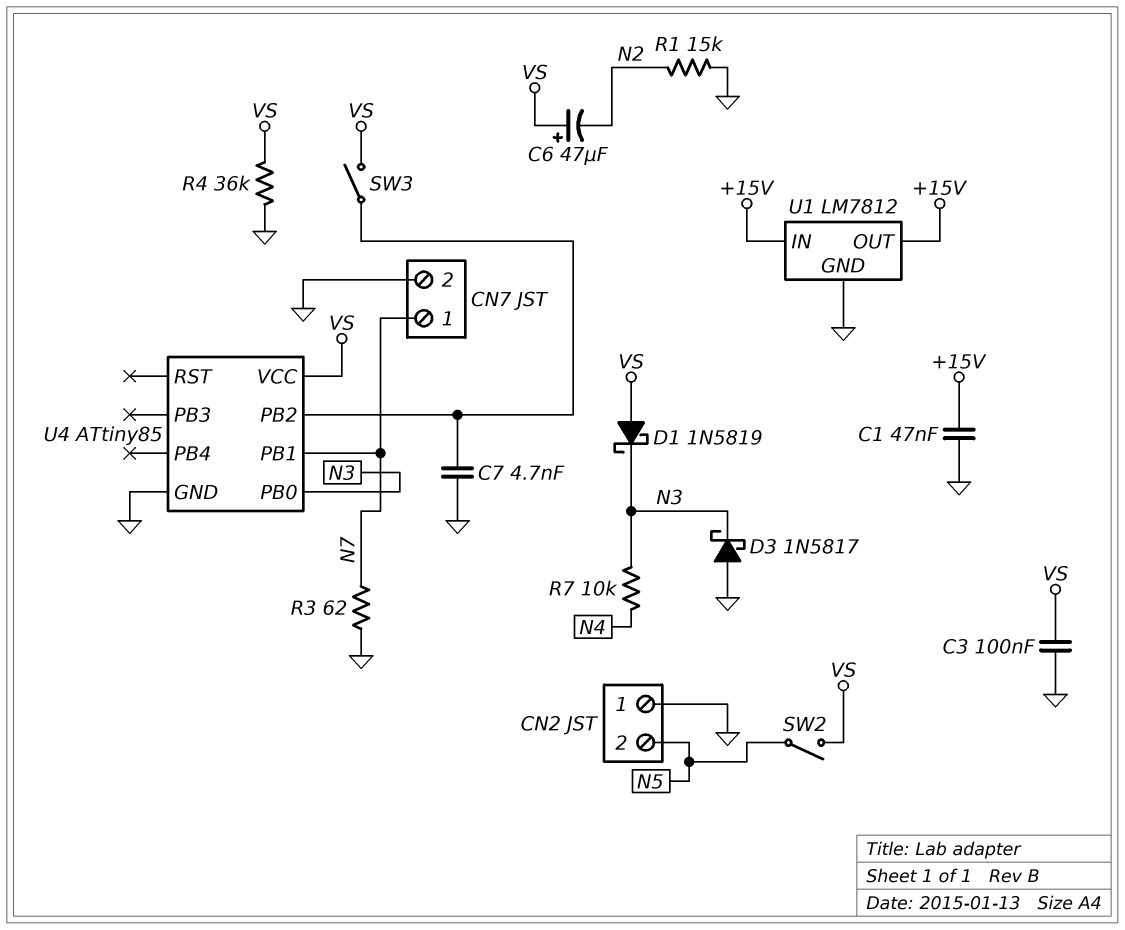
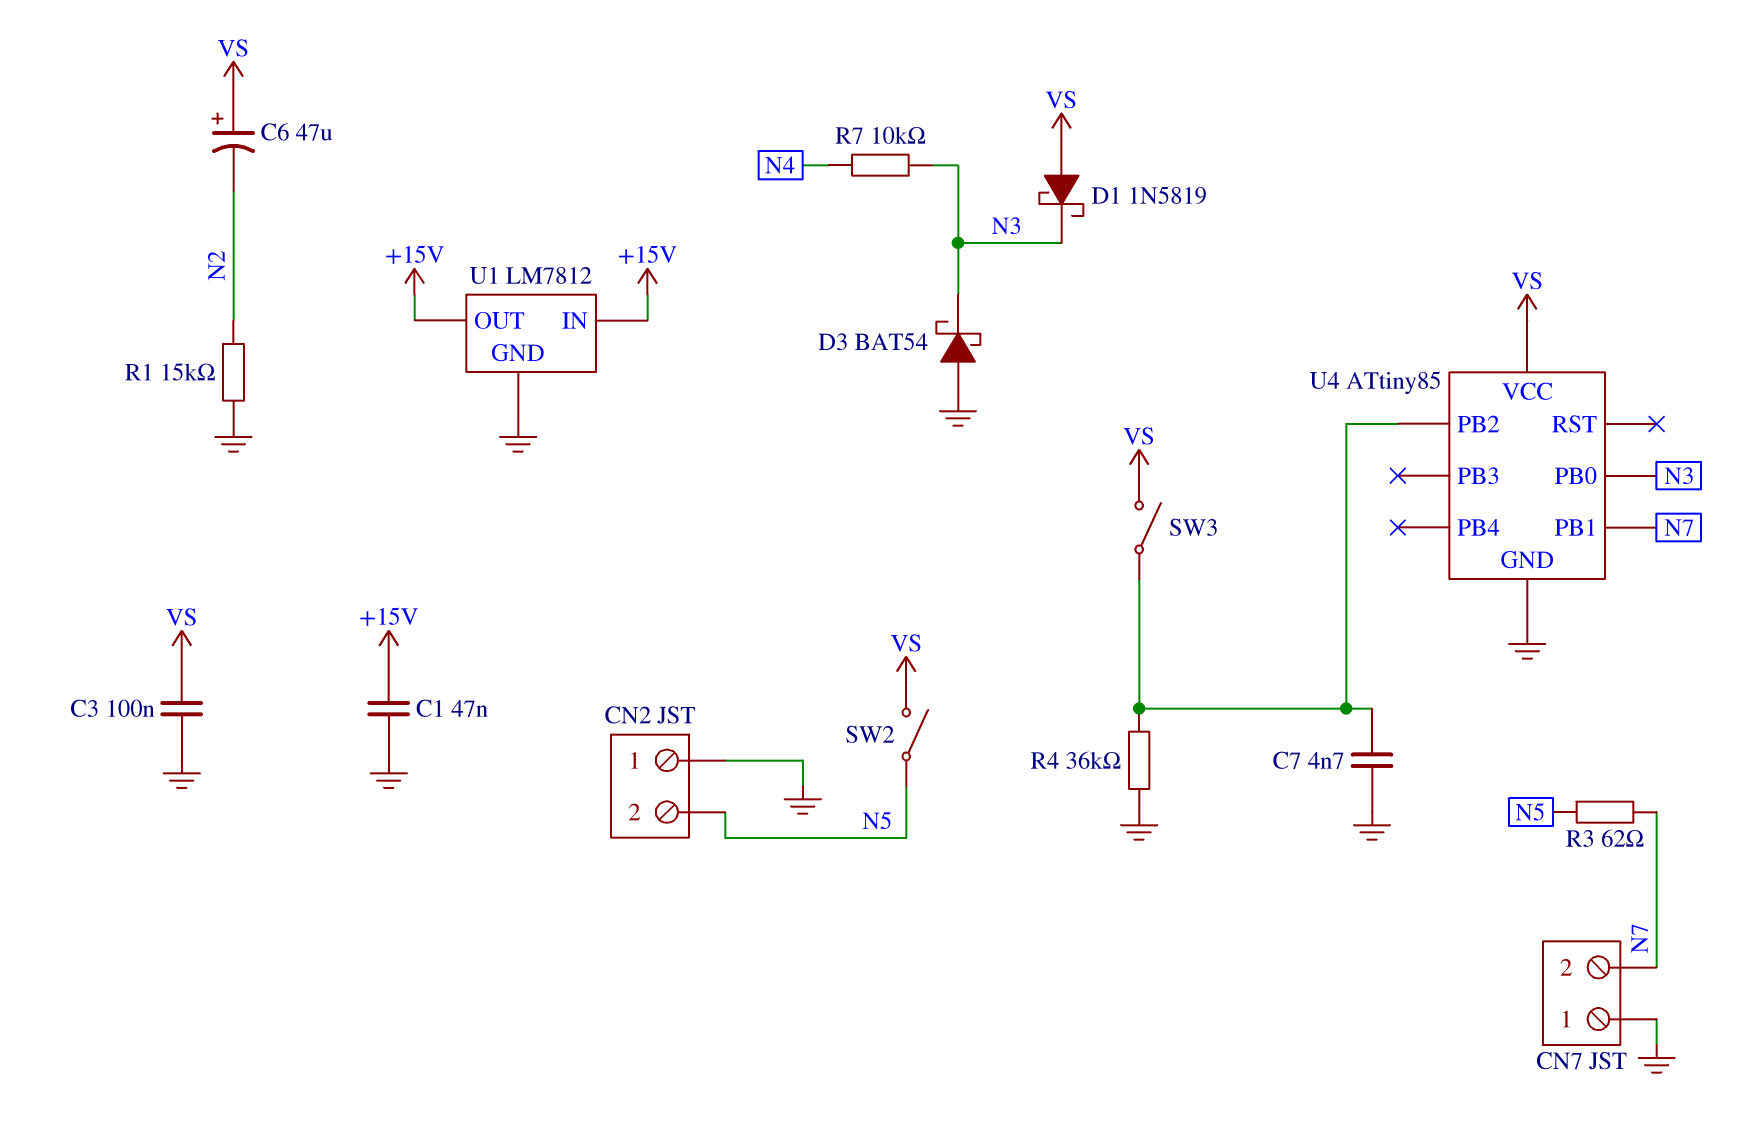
CN7 pin 1: N7 -> GND
CN7 pin 2: GND -> N7
D3: schottky 1N5817 (A GND, K N3) -> schottky BAT54 (A GND, K N3)
R3: 62 (GND, N7) -> 62 (N5, N7)
R4: 36k (GND, VS) -> 36k (GND, U4/PB2)

